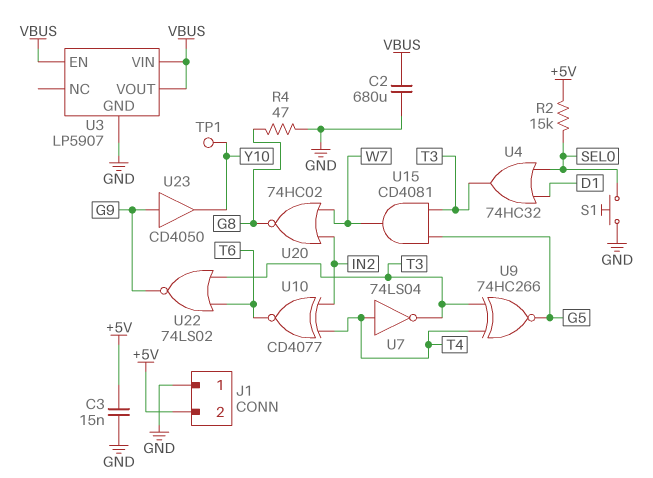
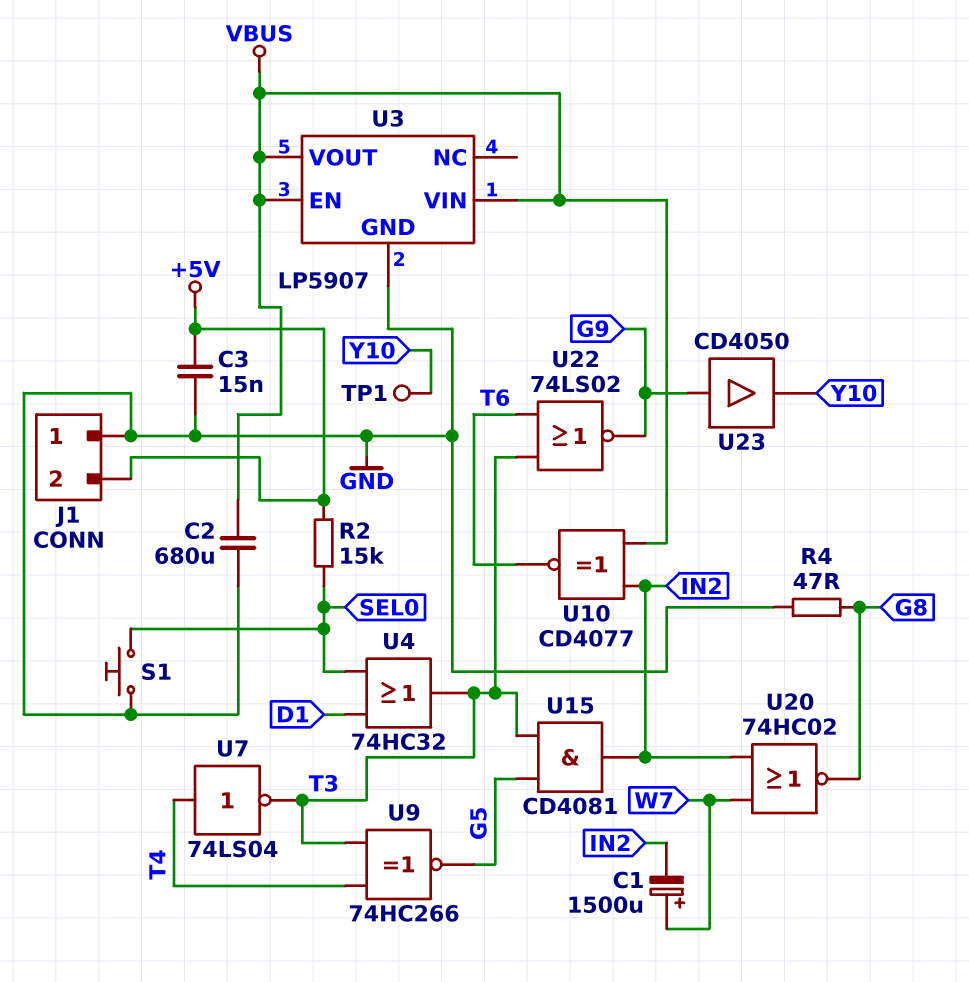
C1: none -> 1500uF (plus W7, minus IN2)
U10: XNOR CD4077 (in IN2, in T4, out T6) -> XNOR CD4077 (in IN2, in VBUS, out T6)
U15: AND CD4081 (in G5, in T3, out W7) -> AND CD4081 (in G5, in T3, out IN2)

